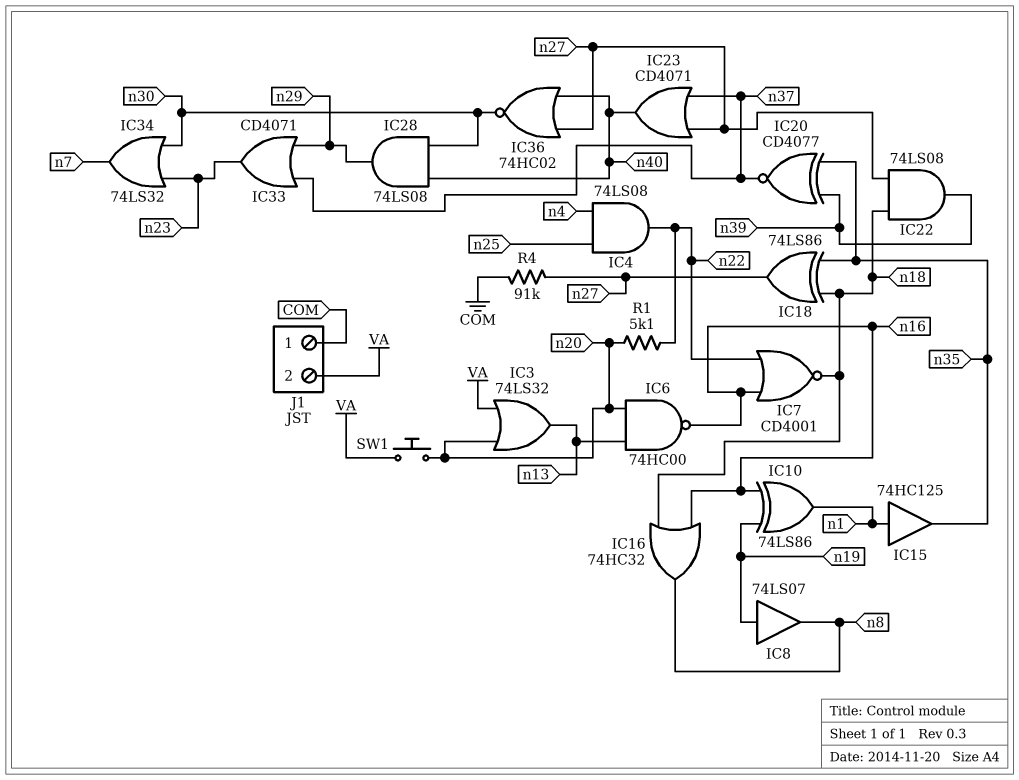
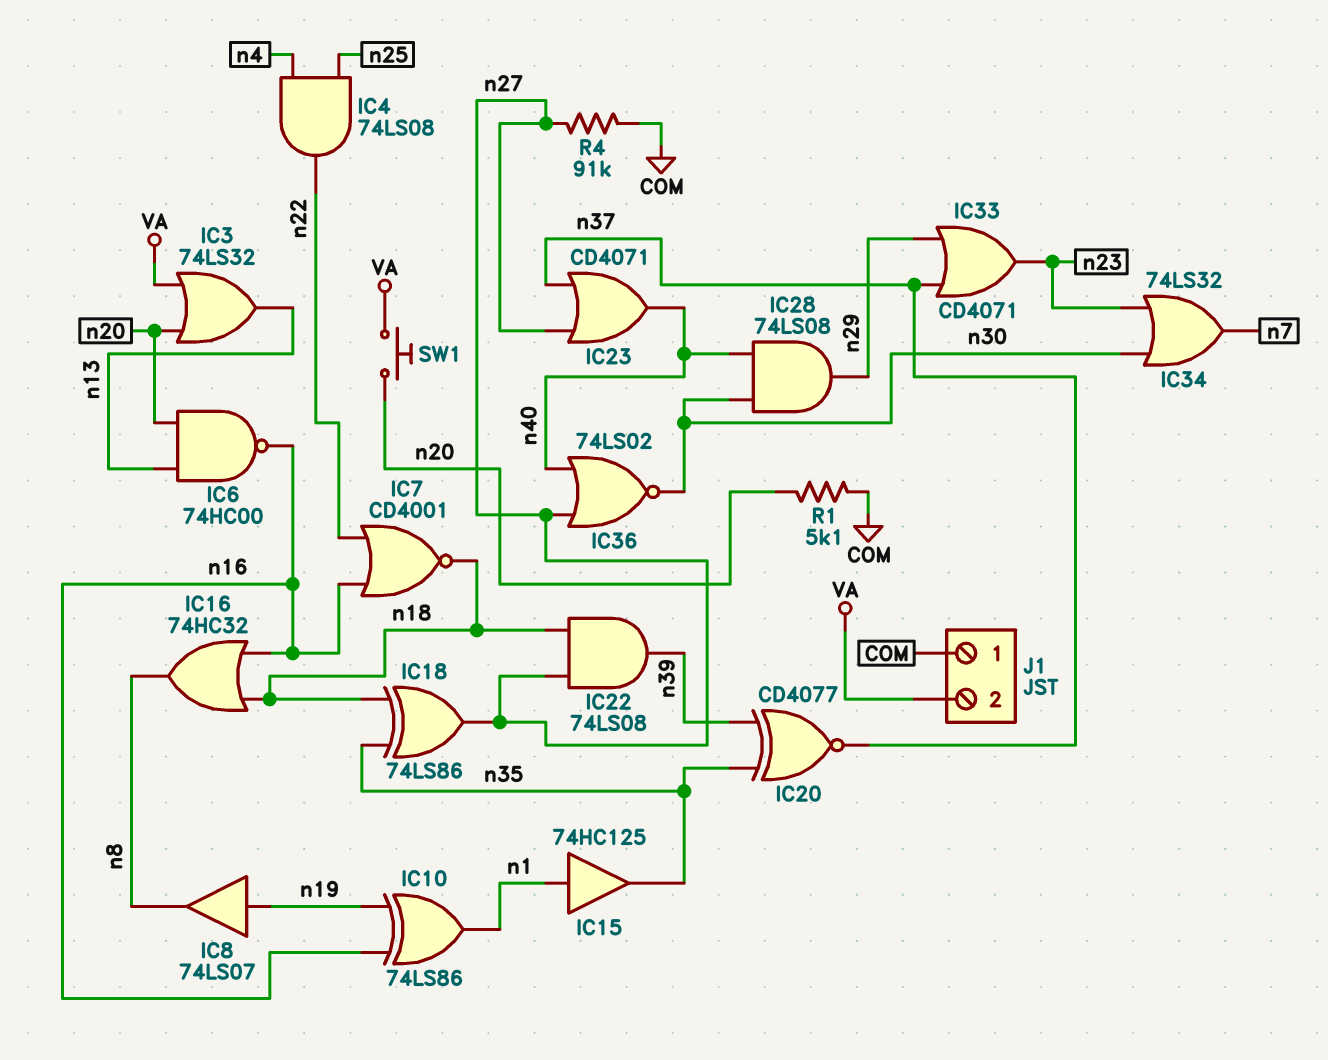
IC36: NOR 74HC02 (in n27, in n40, out n30) -> NOR 74LS02 (in n27, in n40, out n30)
R1: 5.1k (n20, n22) -> 5.1k (COM, n20)

